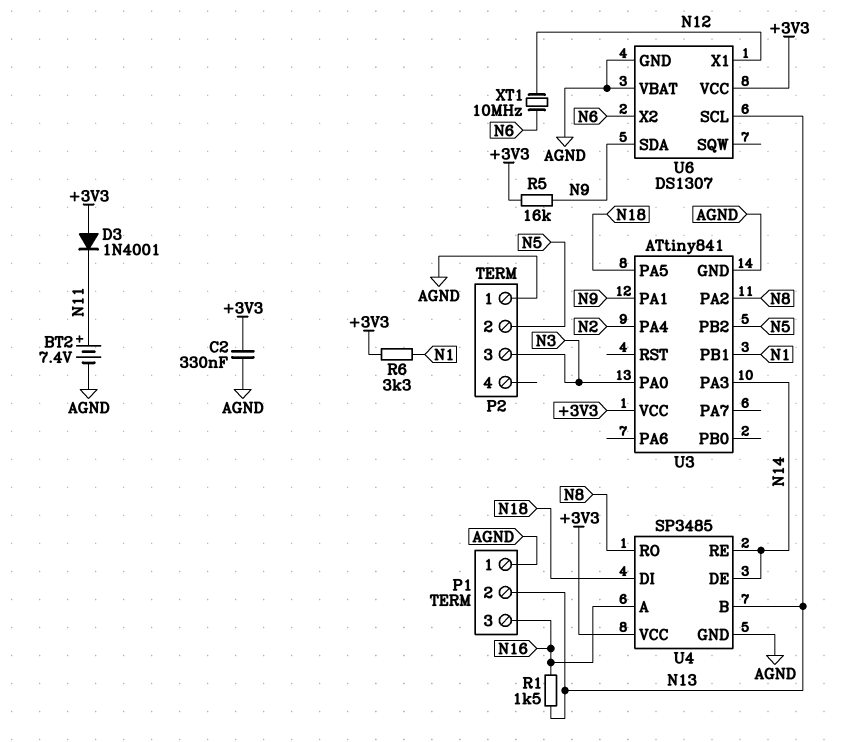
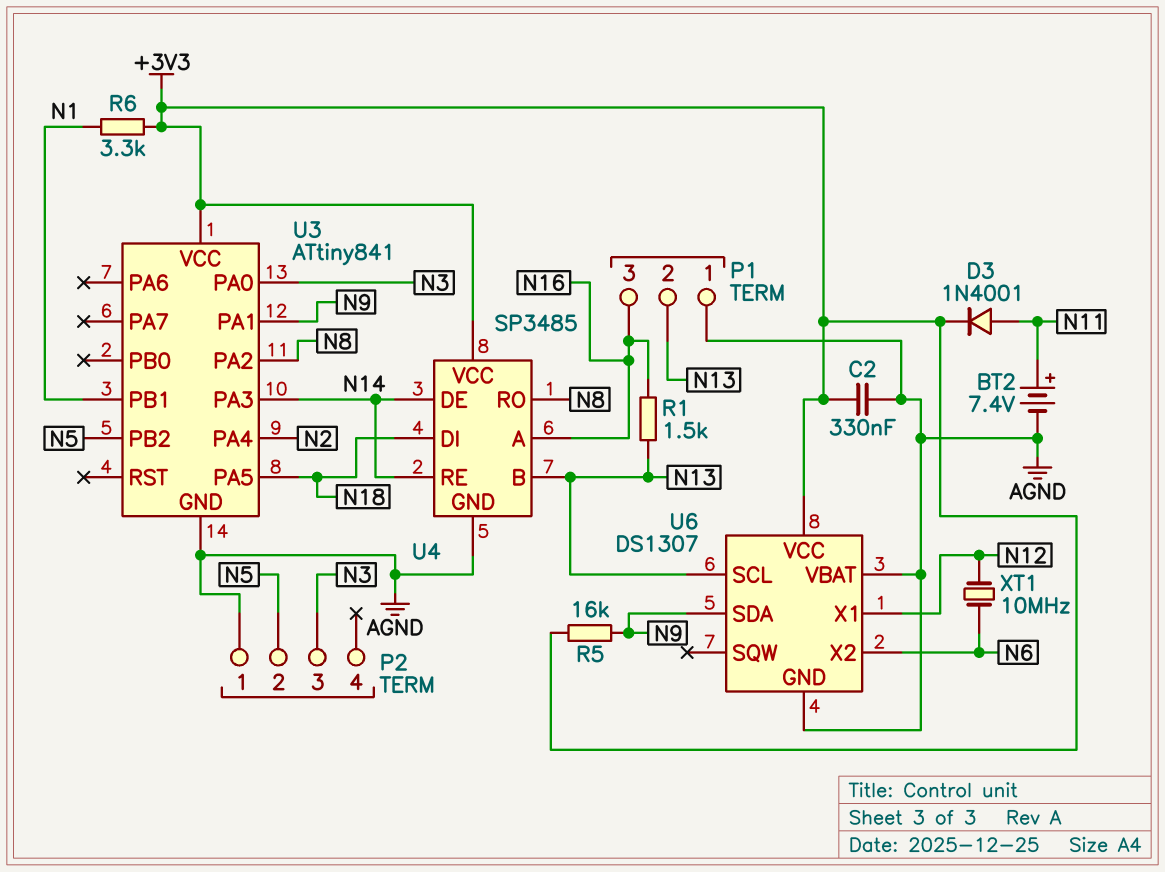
D3: diode 1N4001 (A +3V3, K N11) -> diode 1N4001 (A N11, K +3V3)

